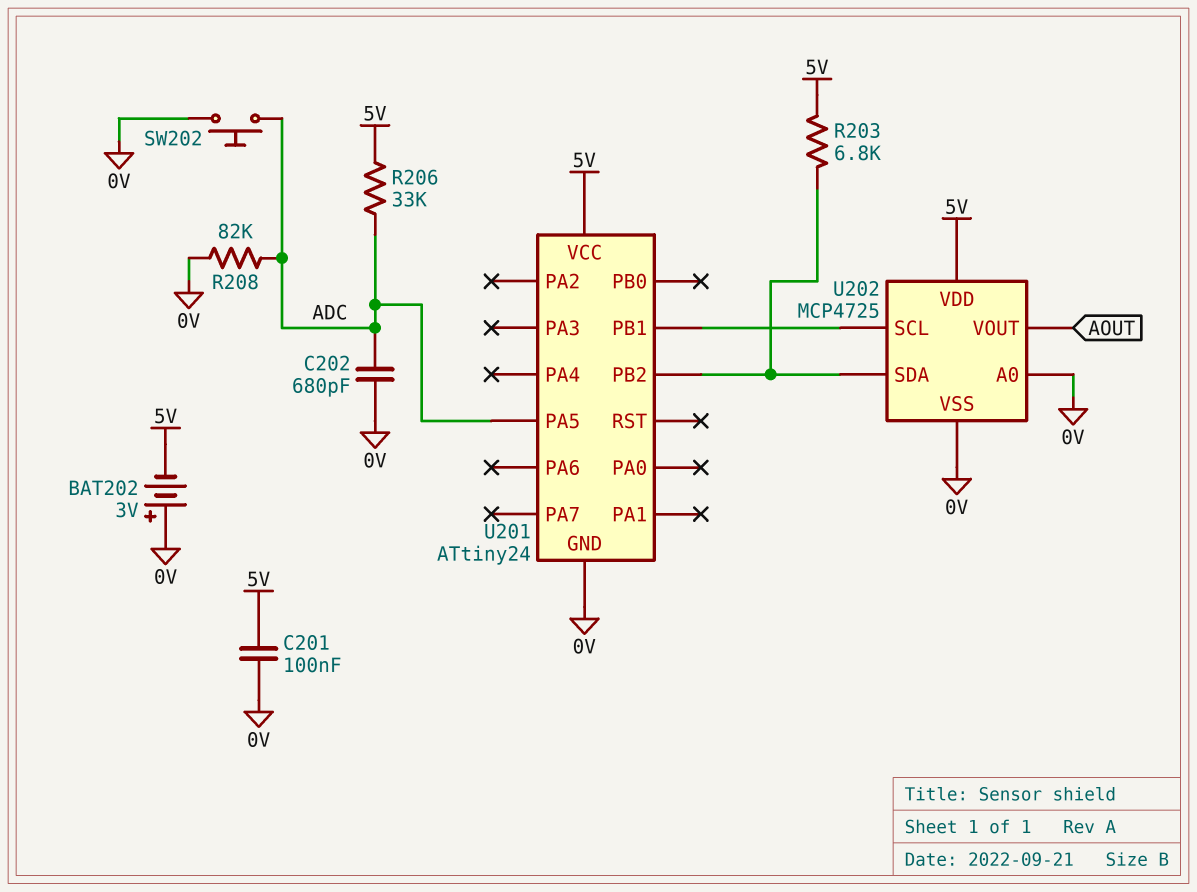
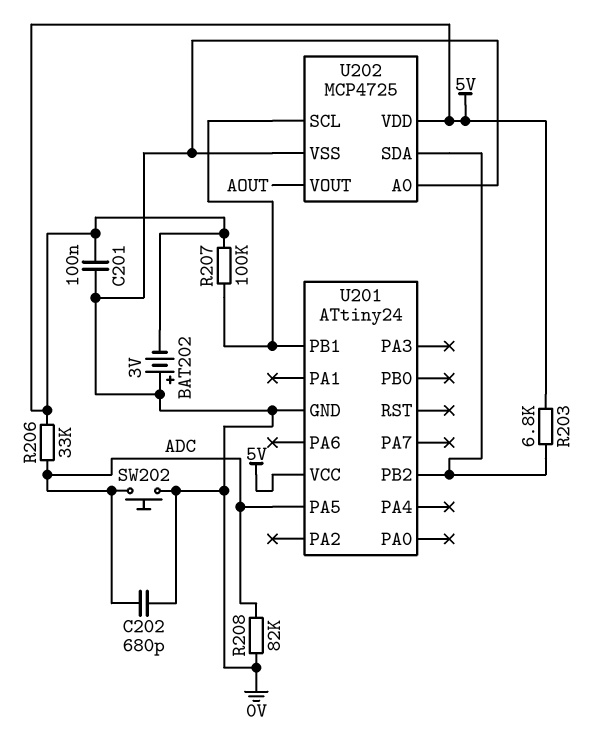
R207: none -> 100k (5V, U201/PB1)

